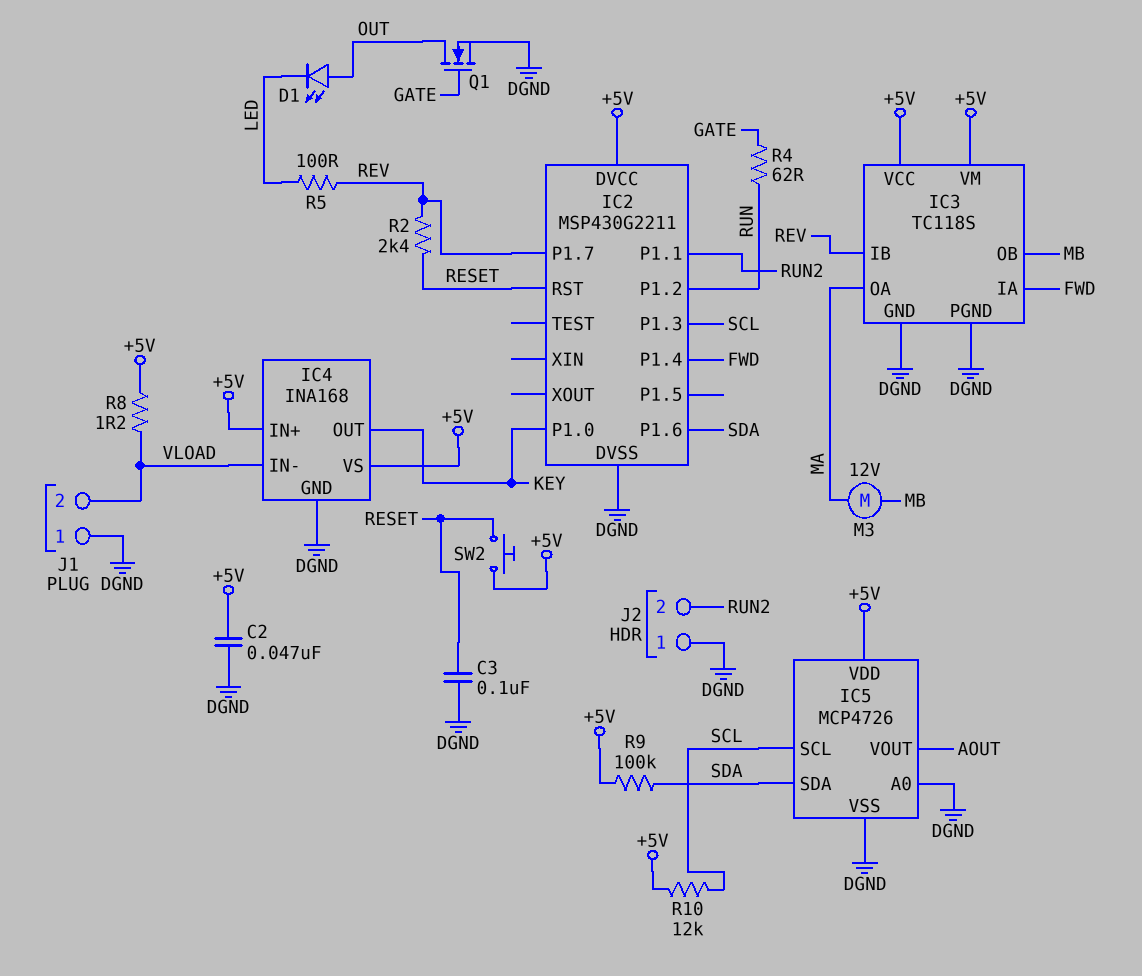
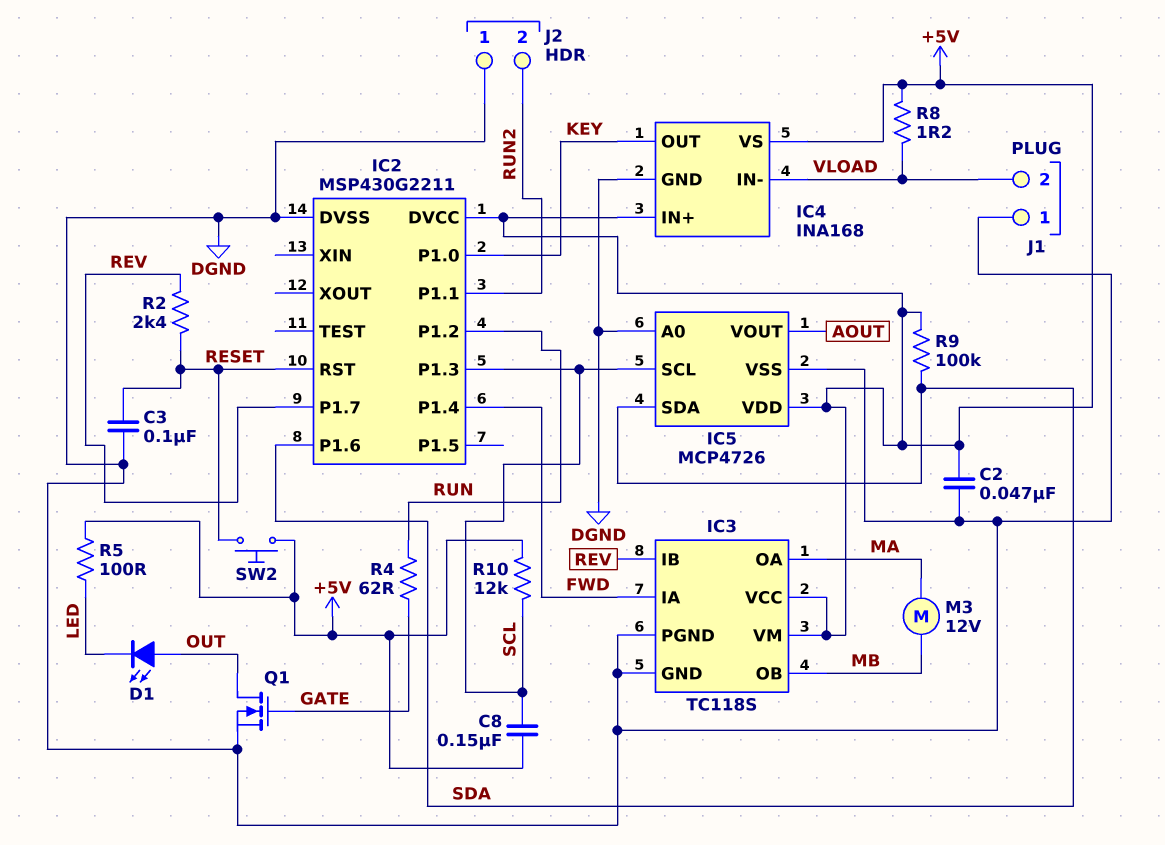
C8: none -> 150nF (+5V, SCL)
R5: 100 (LED, REV) -> 100 (+5V, LED)

